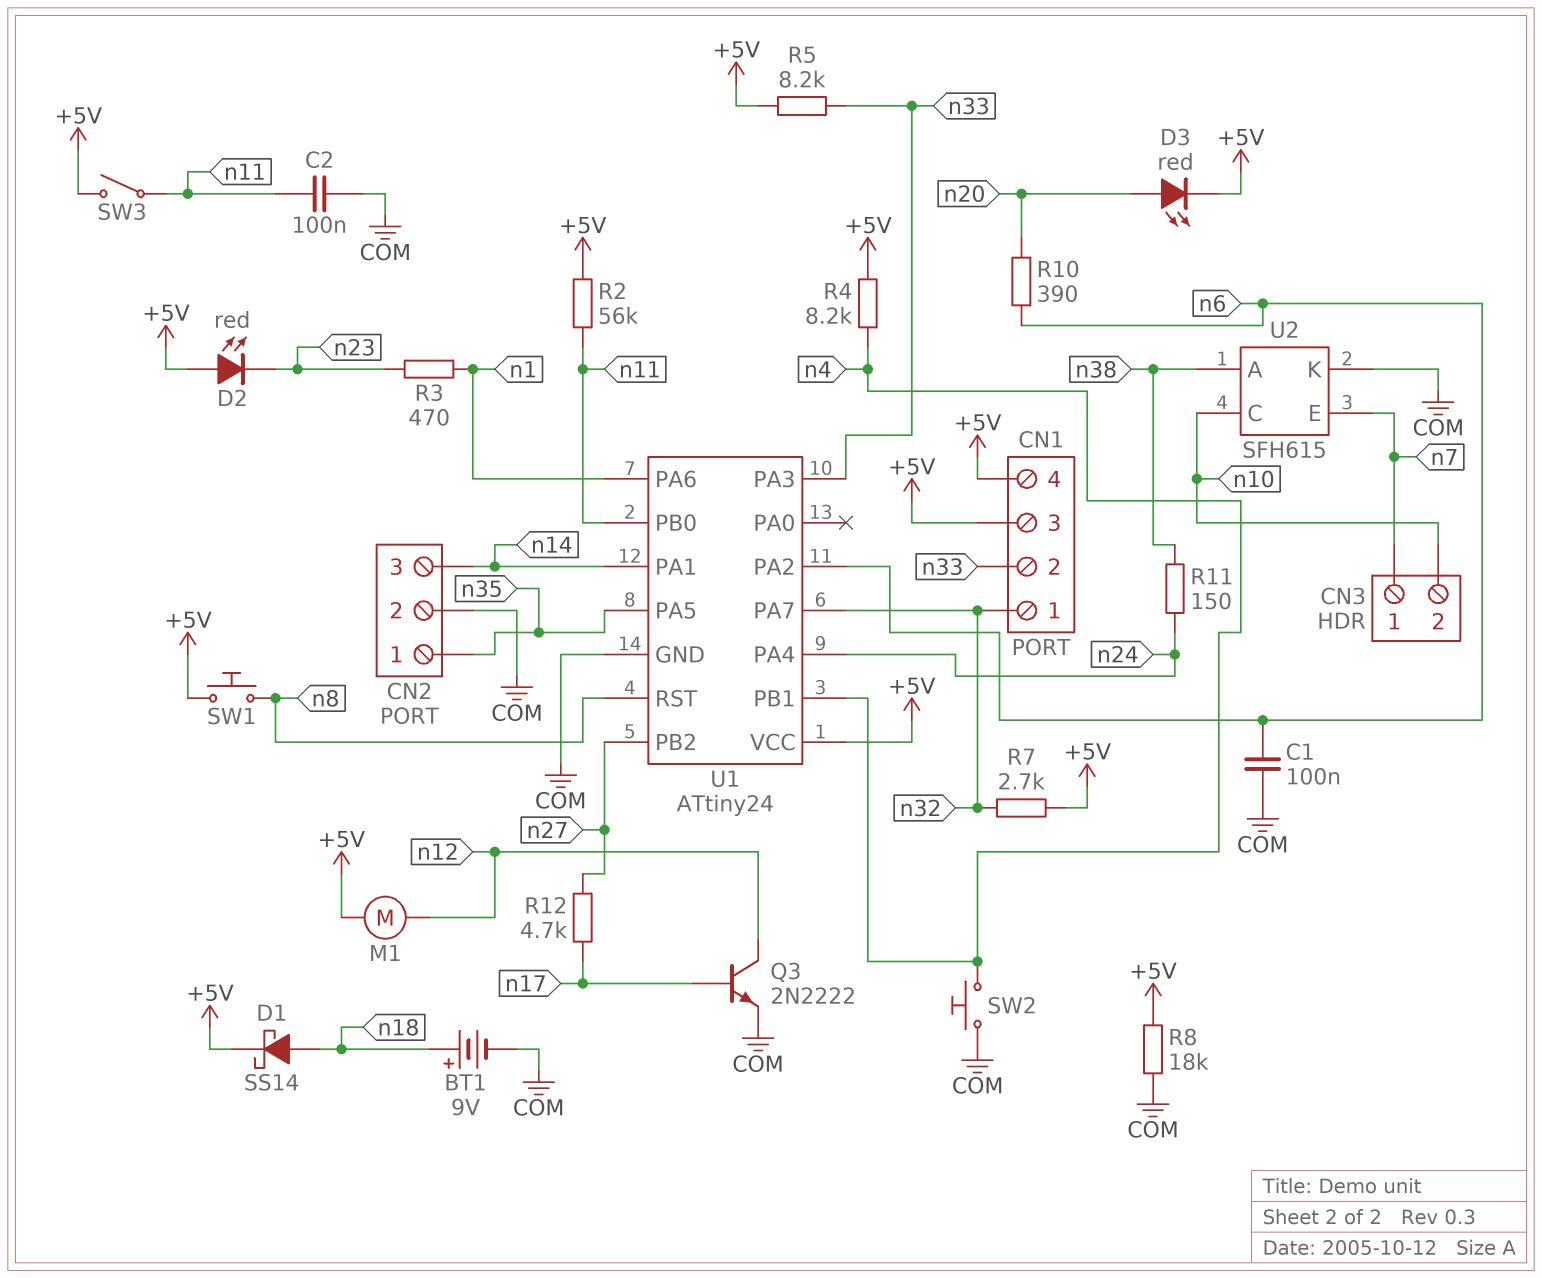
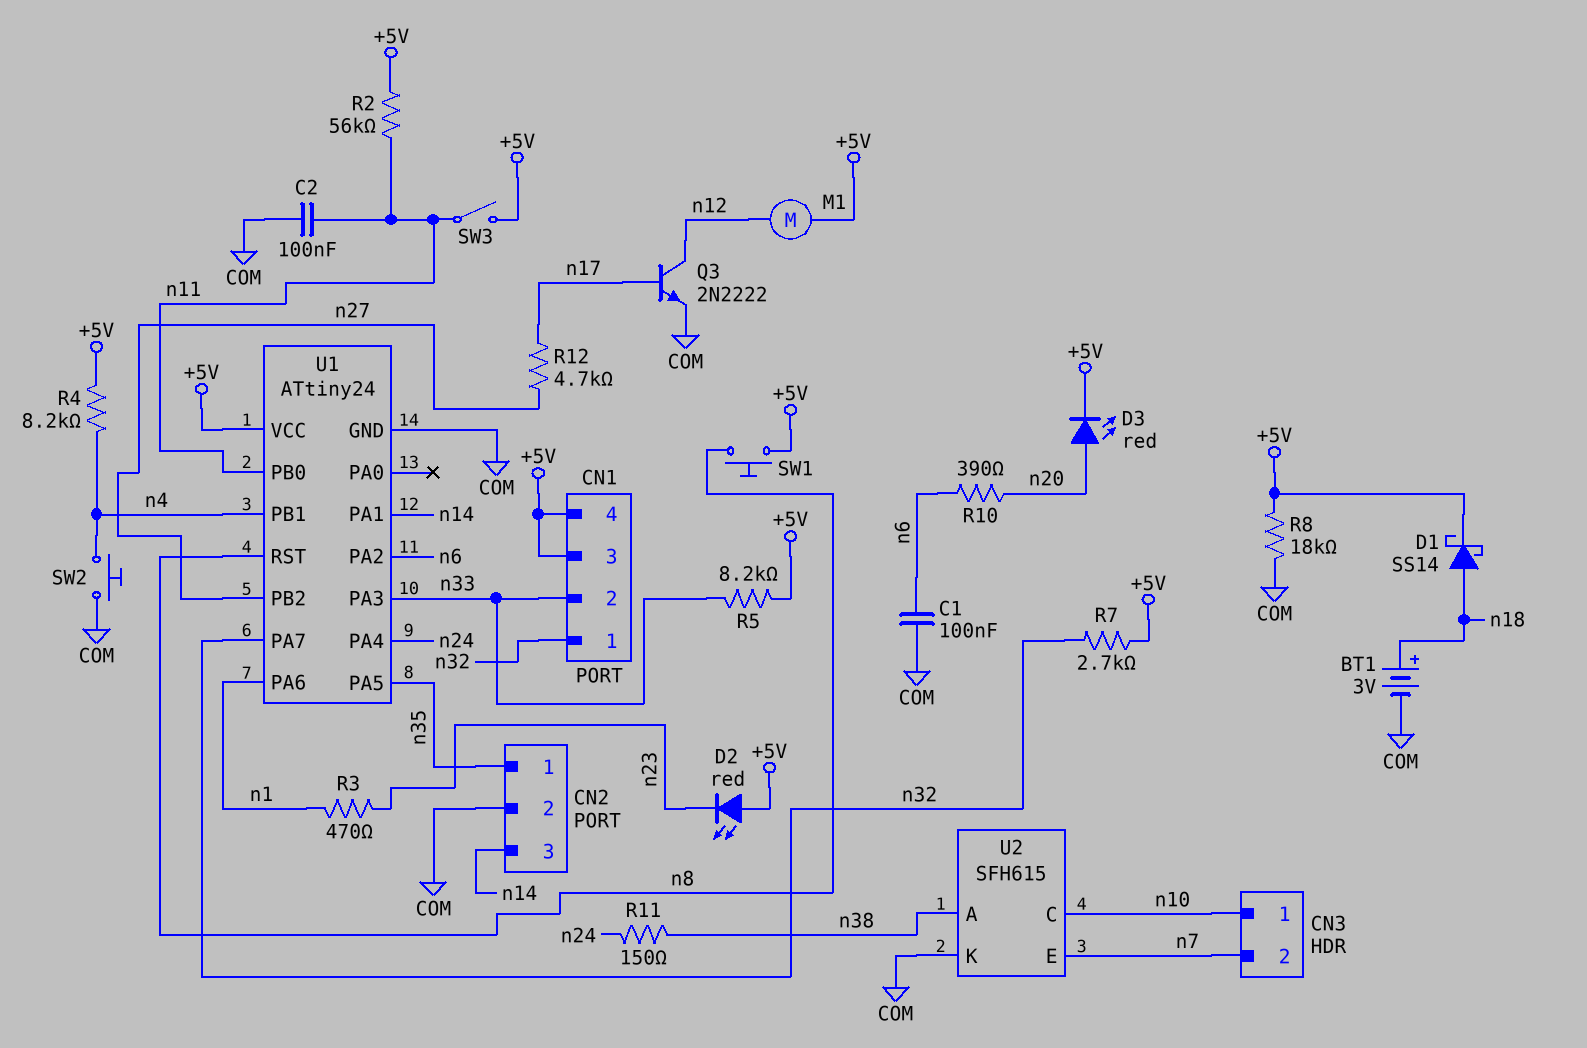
BT1: 9V (plus n18, minus COM) -> 3V (plus n18, minus COM)
CN3 pin 1: n7 -> n10
CN3 pin 2: n10 -> n7

